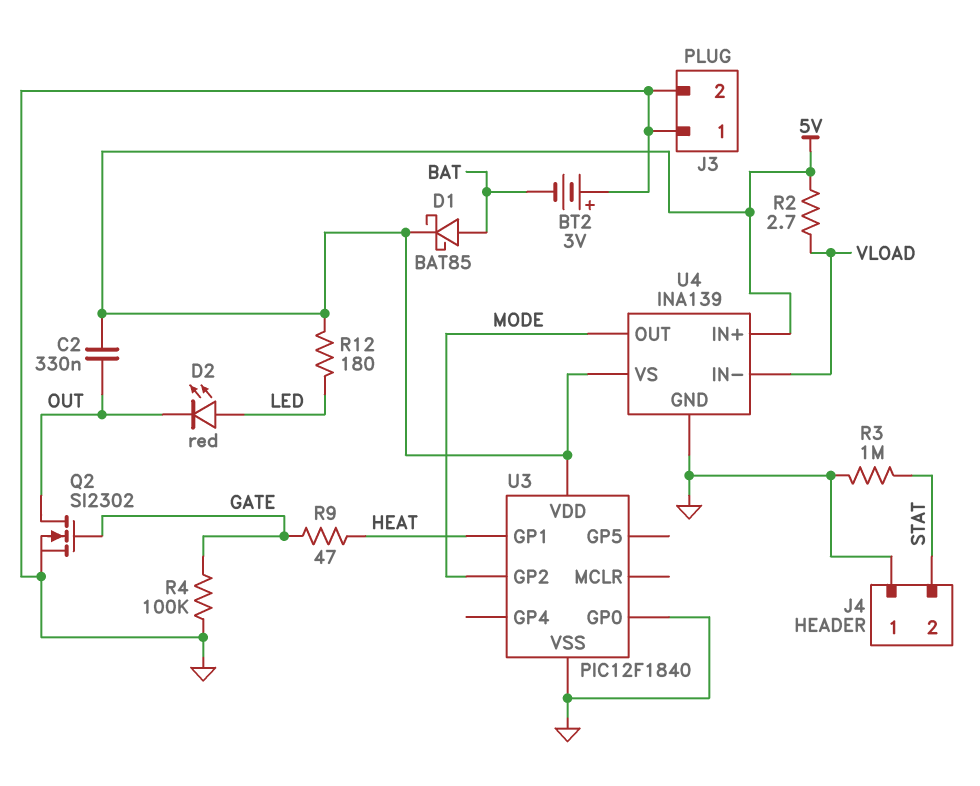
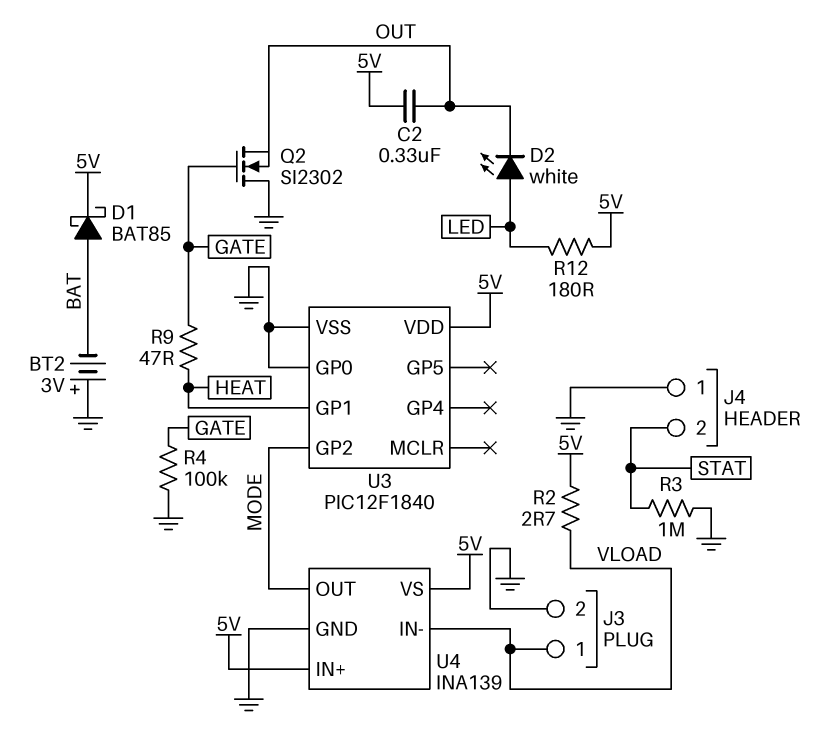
D2: LED red (A LED, K OUT) -> LED white (A LED, K OUT)
J3 pin 1: GND -> VLOAD
Q2: NMOS SI2302 (G GATE, D OUT, S GND) -> NMOS SI2302 (G GATE, D GND, S OUT)

